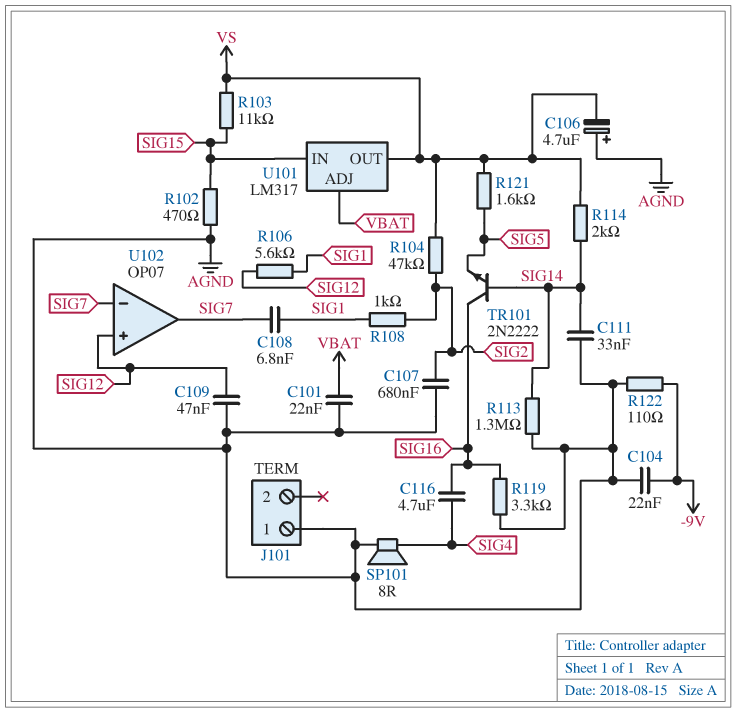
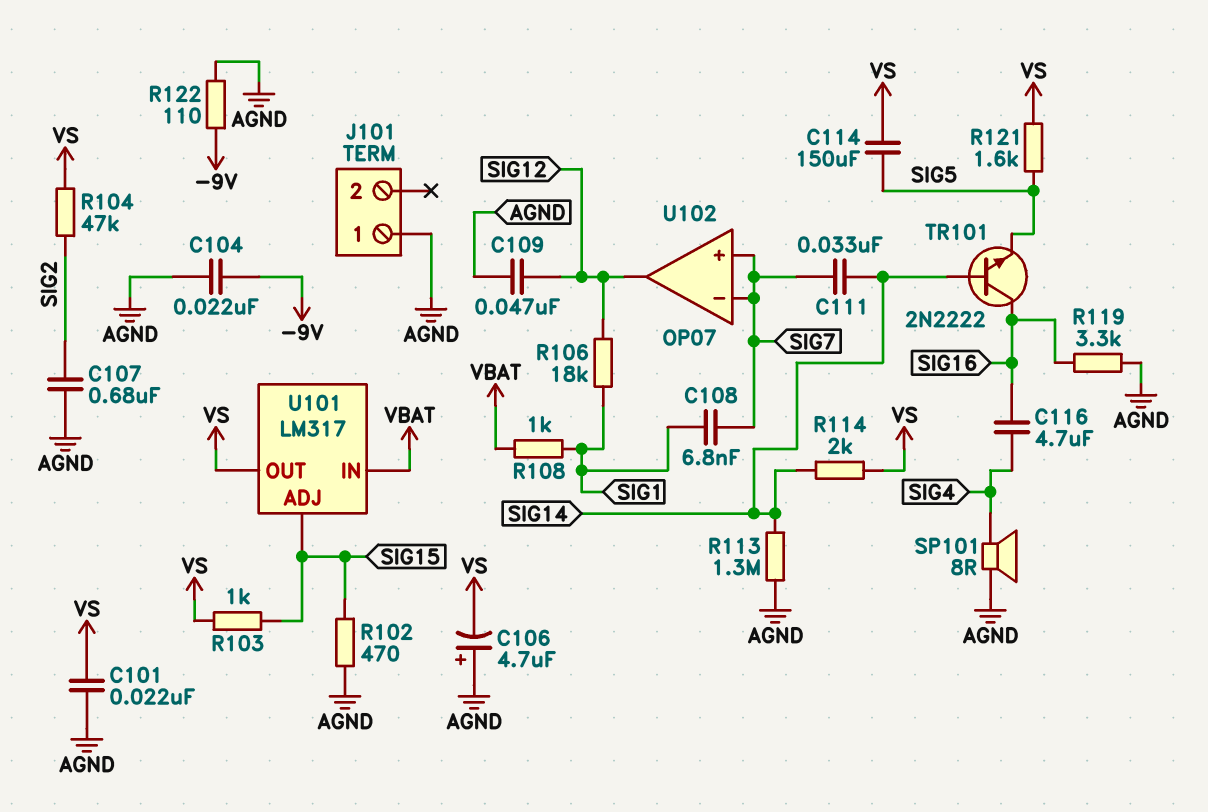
C101: 22nF (AGND, VBAT) -> 22nF (AGND, VS)
C111: 33nF (AGND, SIG14) -> 33nF (SIG7, SIG14)
C114: none -> 150uF (SIG5, VS)
R103: 11k (SIG15, VS) -> 1k (SIG15, VS)
R106: 5.6k (SIG1, SIG12) -> 18k (SIG1, SIG12)
R108: 1k (SIG1, SIG2) -> 1k (SIG1, VBAT)
U101 pin ADJ: VBAT -> SIG15
U101 pin IN: SIG15 -> VBAT
U102 pin in+: SIG12 -> SIG7
U102 pin out: SIG7 -> SIG12

